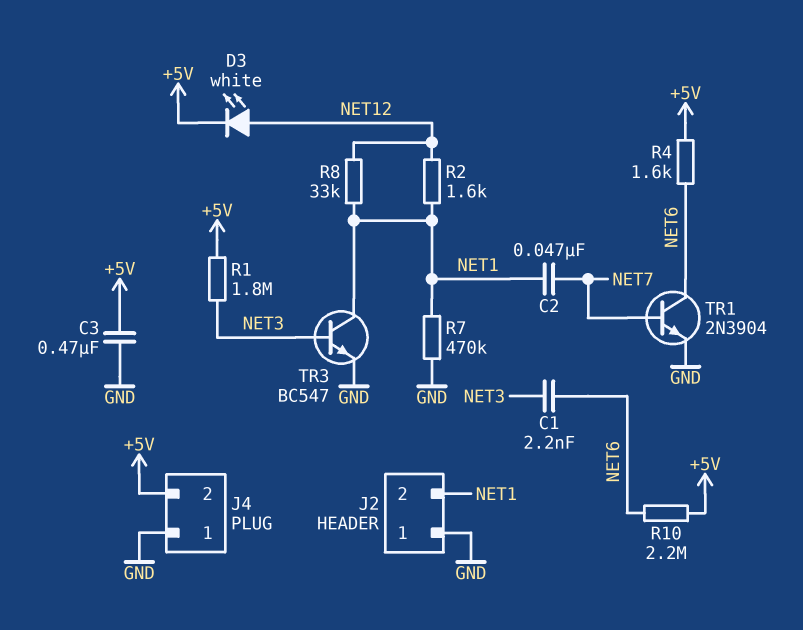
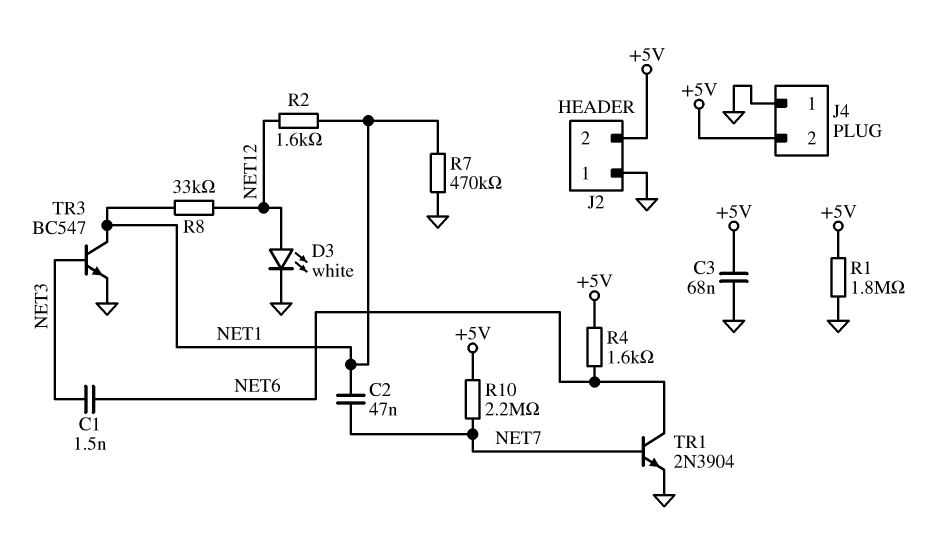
C1: 2.2nF (NET3, NET6) -> 1.5nF (NET3, NET6)
C3: 470nF (+5V, GND) -> 68nF (+5V, GND)
D3: LED white (A NET12, K +5V) -> LED white (A NET12, K GND)
J2 pin 2: NET1 -> +5V
R1: 1.8M (+5V, NET3) -> 1.8M (+5V, GND)
R10: 2.2M (+5V, NET6) -> 2.2M (+5V, NET7)

